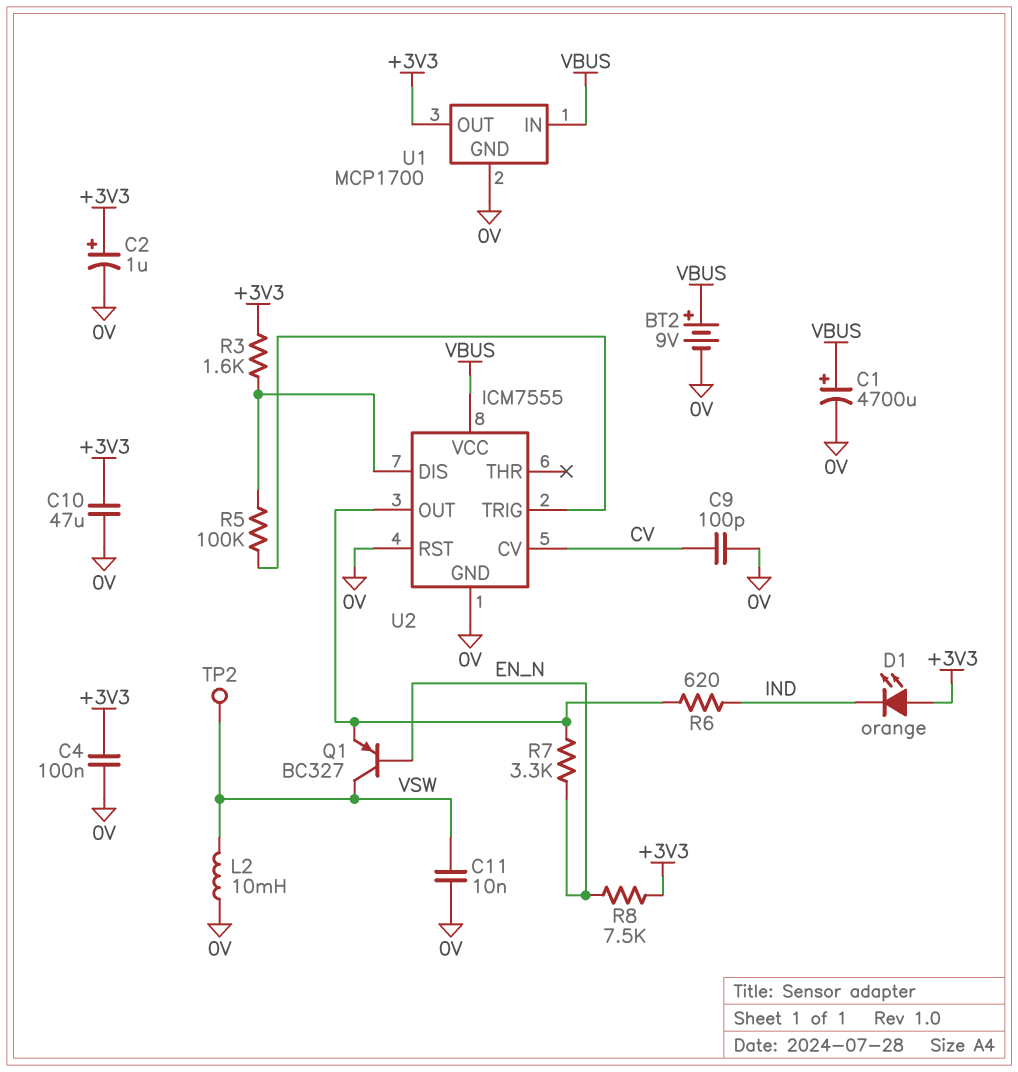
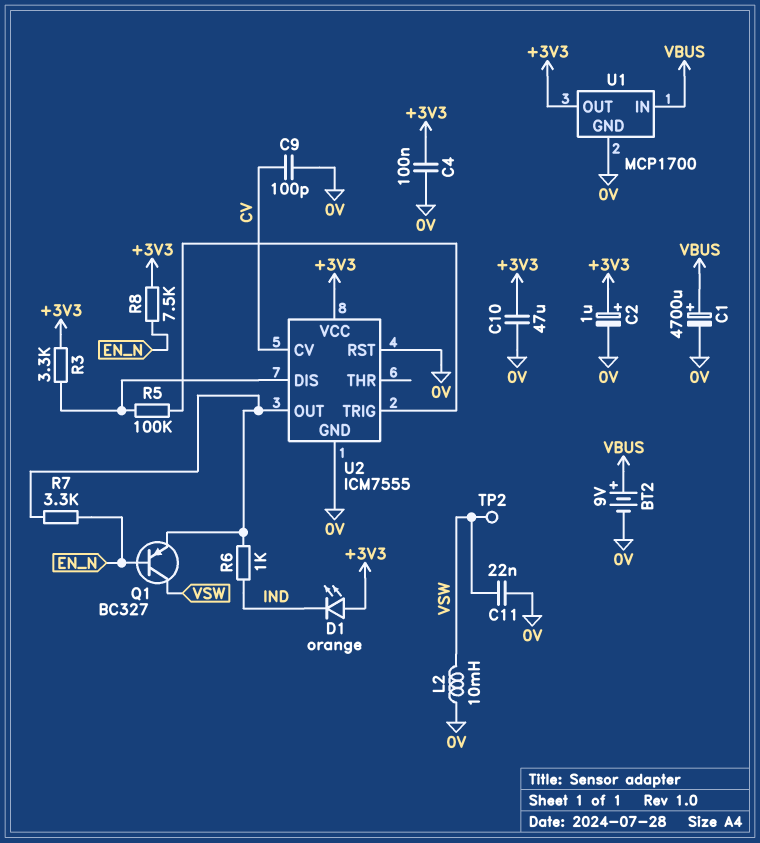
C11: 10nF (0V, VSW) -> 22nF (0V, VSW)
R3: 1.6k (+3V3, U2/DIS) -> 3.3k (+3V3, U2/DIS)
R6: 620 (IND, U2/OUT) -> 1k (IND, U2/OUT)
U2 pin VCC: VBUS -> +3V3

